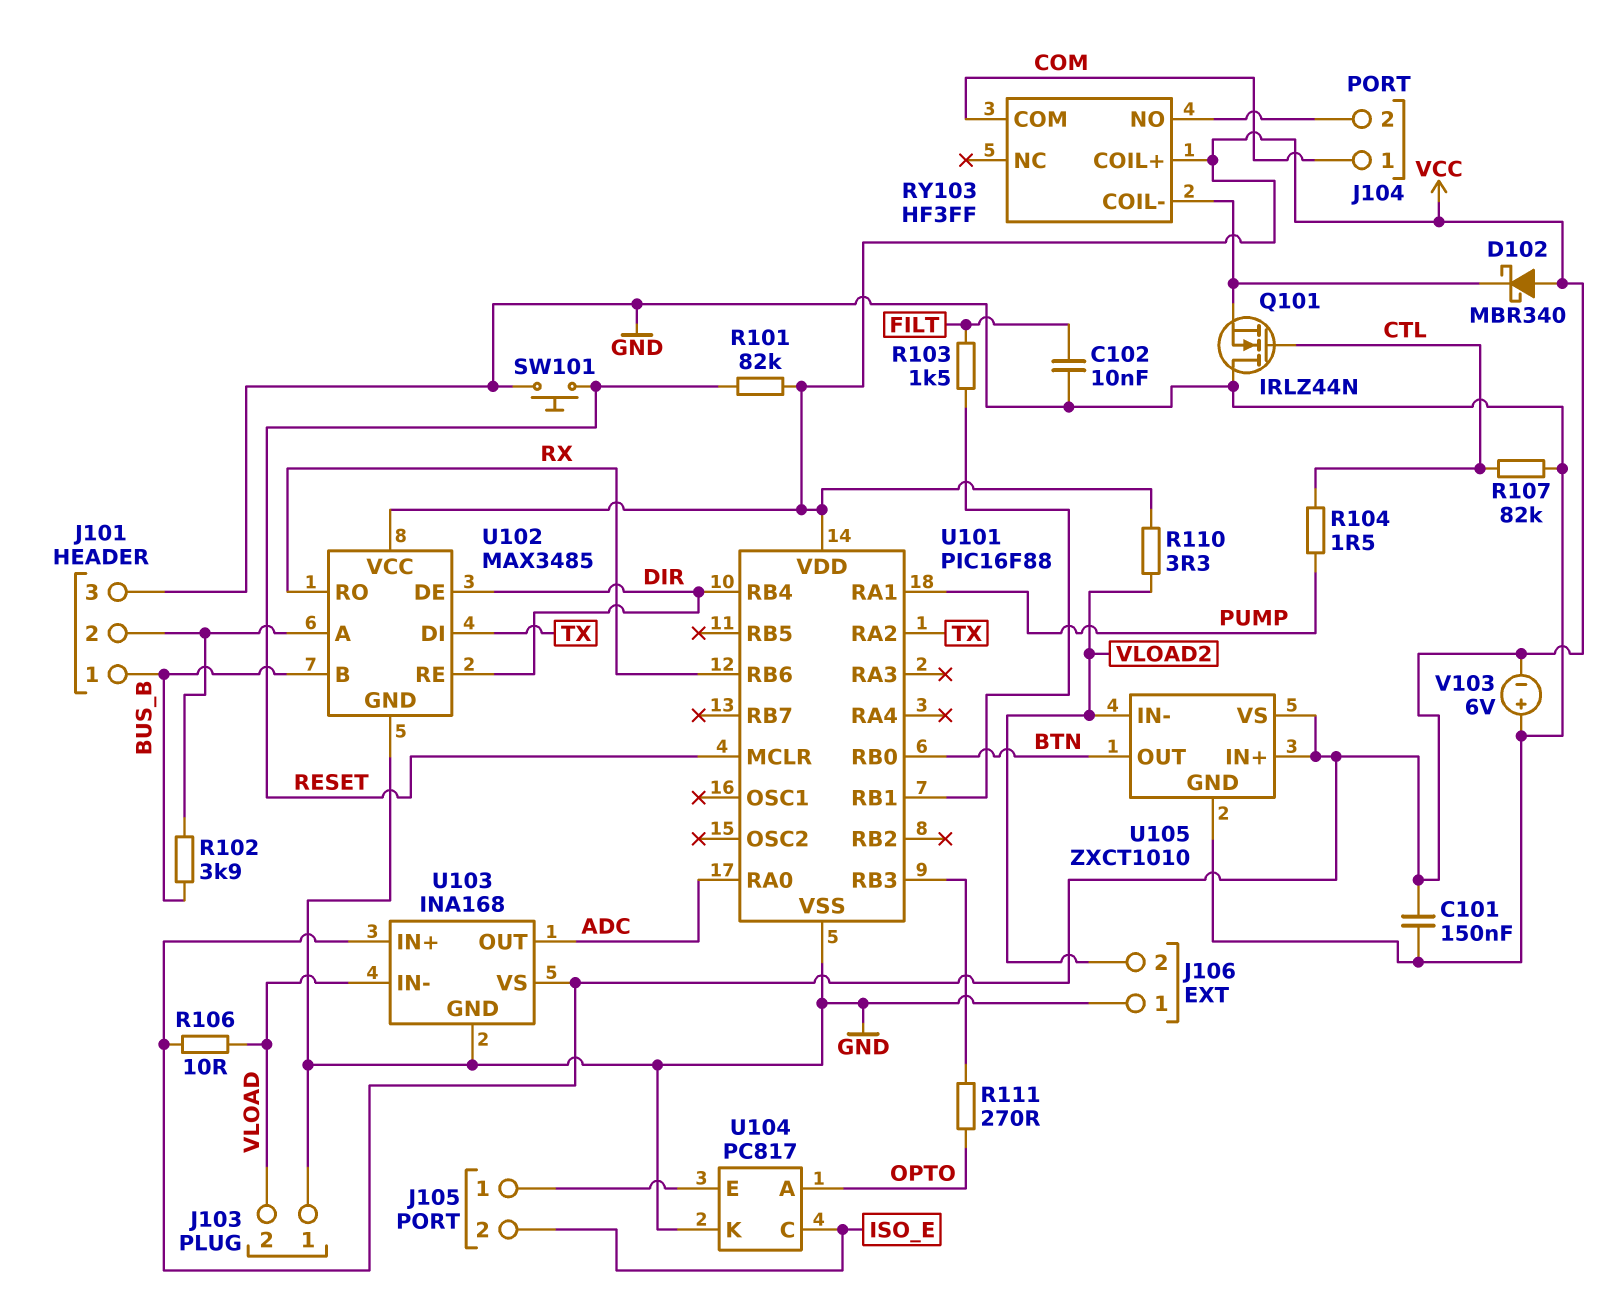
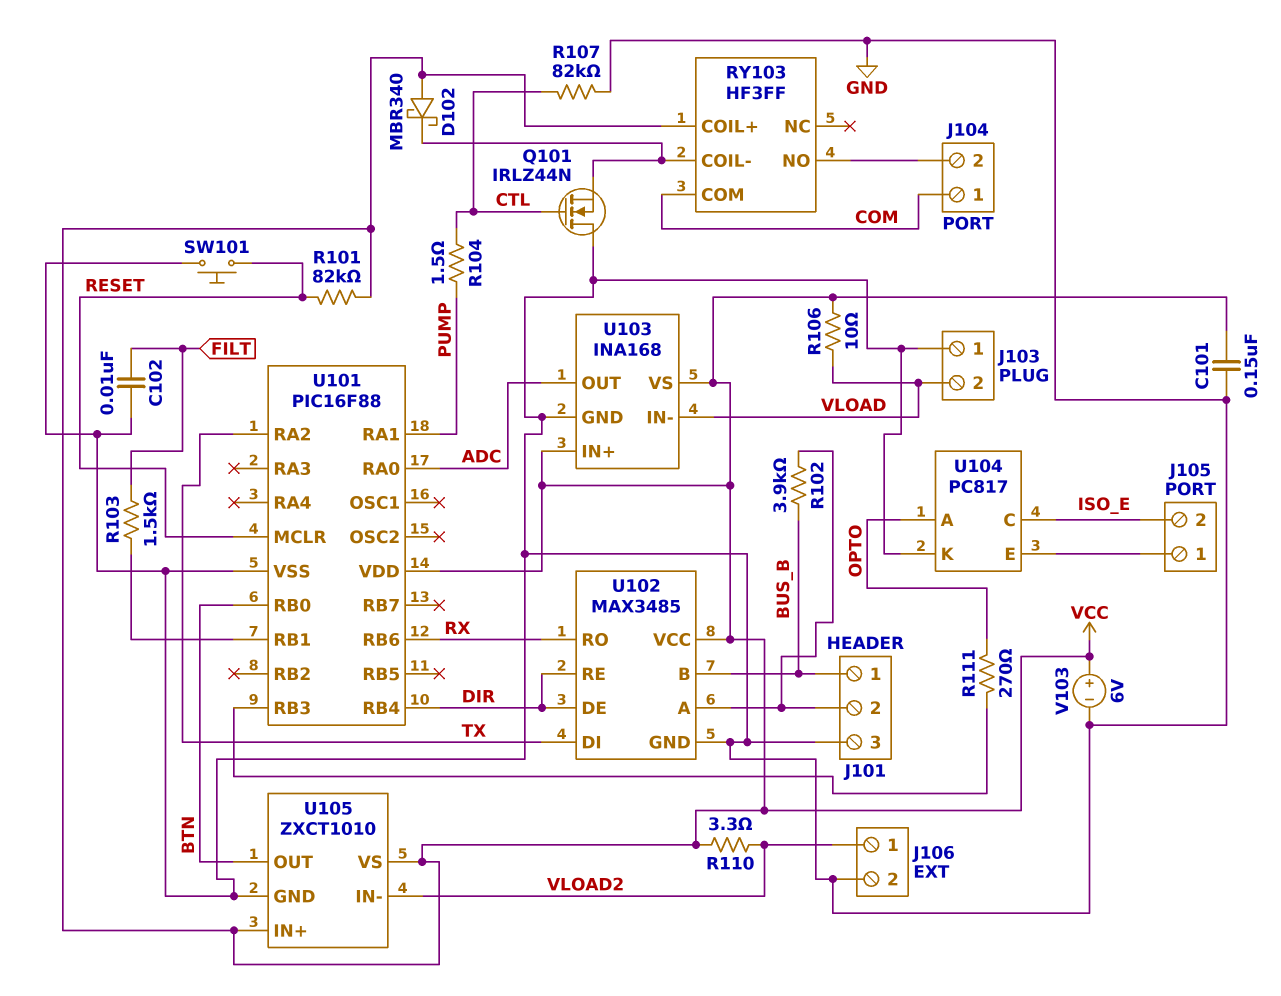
J106 pin 1: GND -> VLOAD2
J106 pin 2: VLOAD2 -> GND
V103: 6V (plus GND, minus VCC) -> 6V (plus VCC, minus GND)

